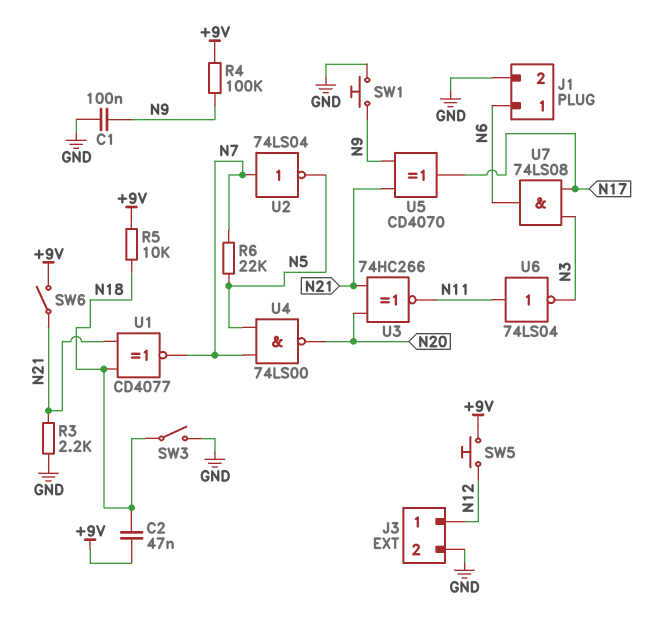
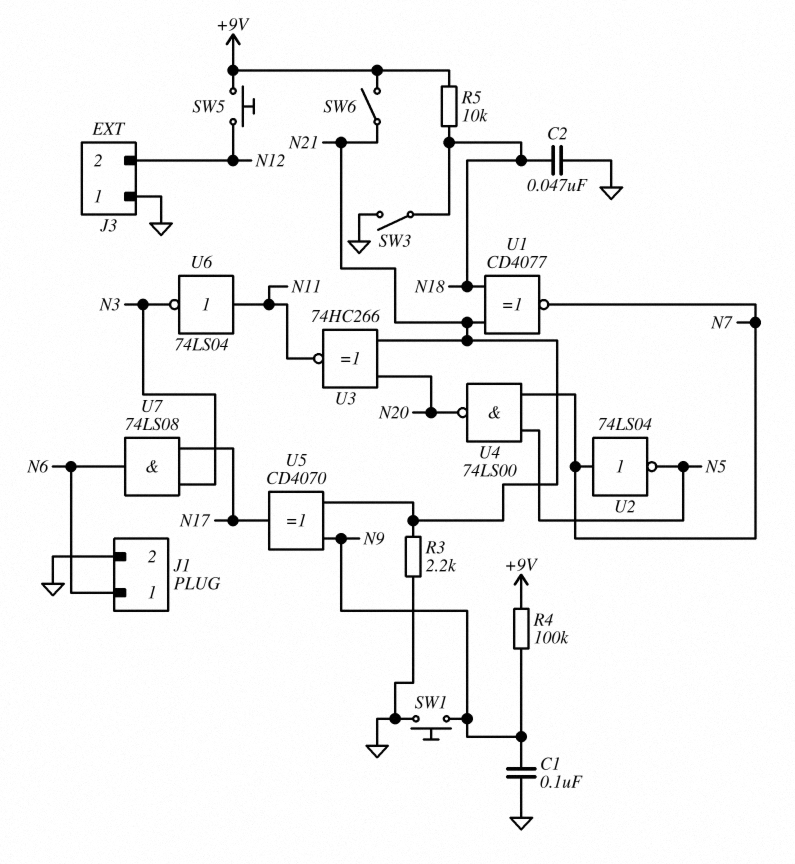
C2: 47nF (+9V, N18) -> 47nF (GND, N18)
J3 pin 1: N12 -> GND
J3 pin 2: GND -> N12
R6: 22k (N5, N7) -> none

